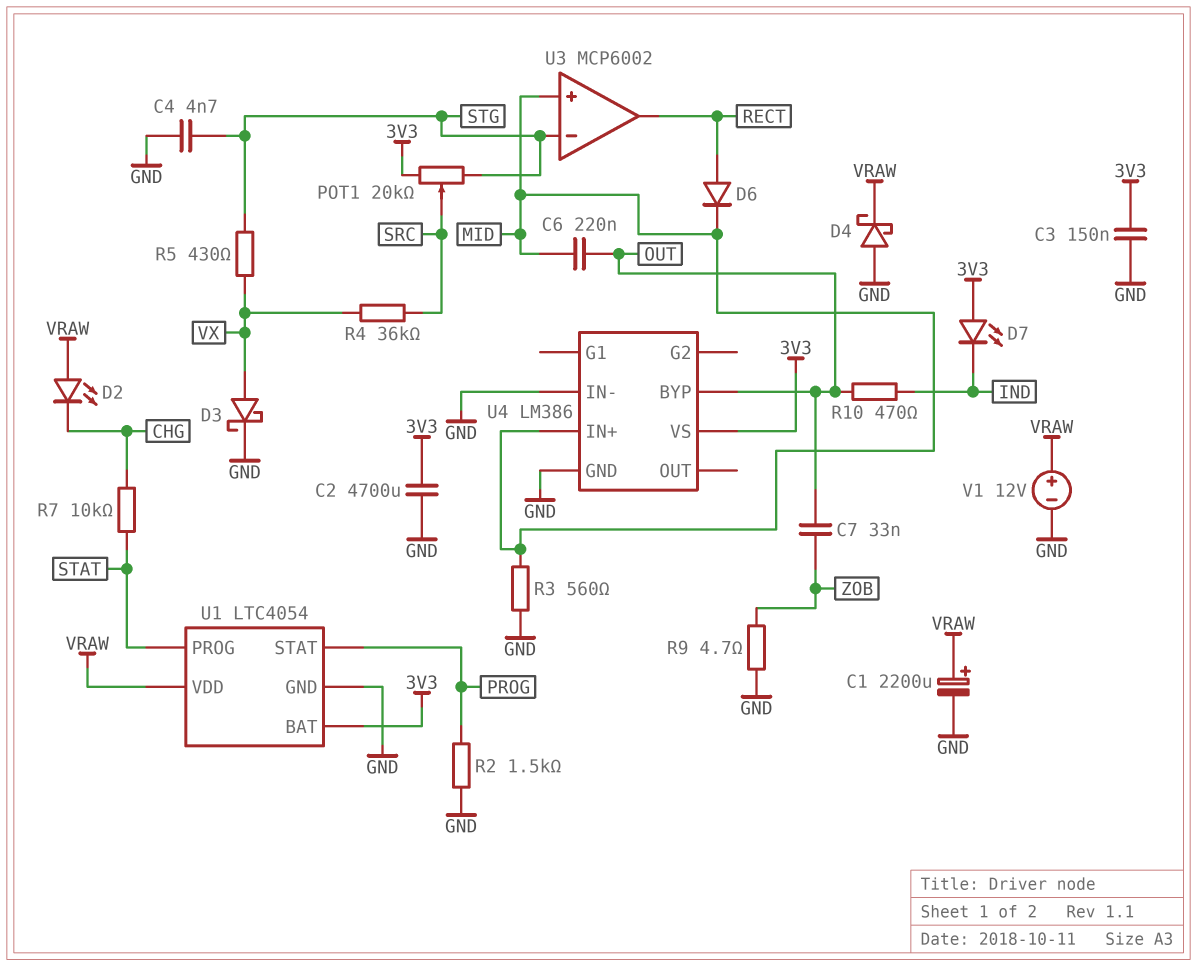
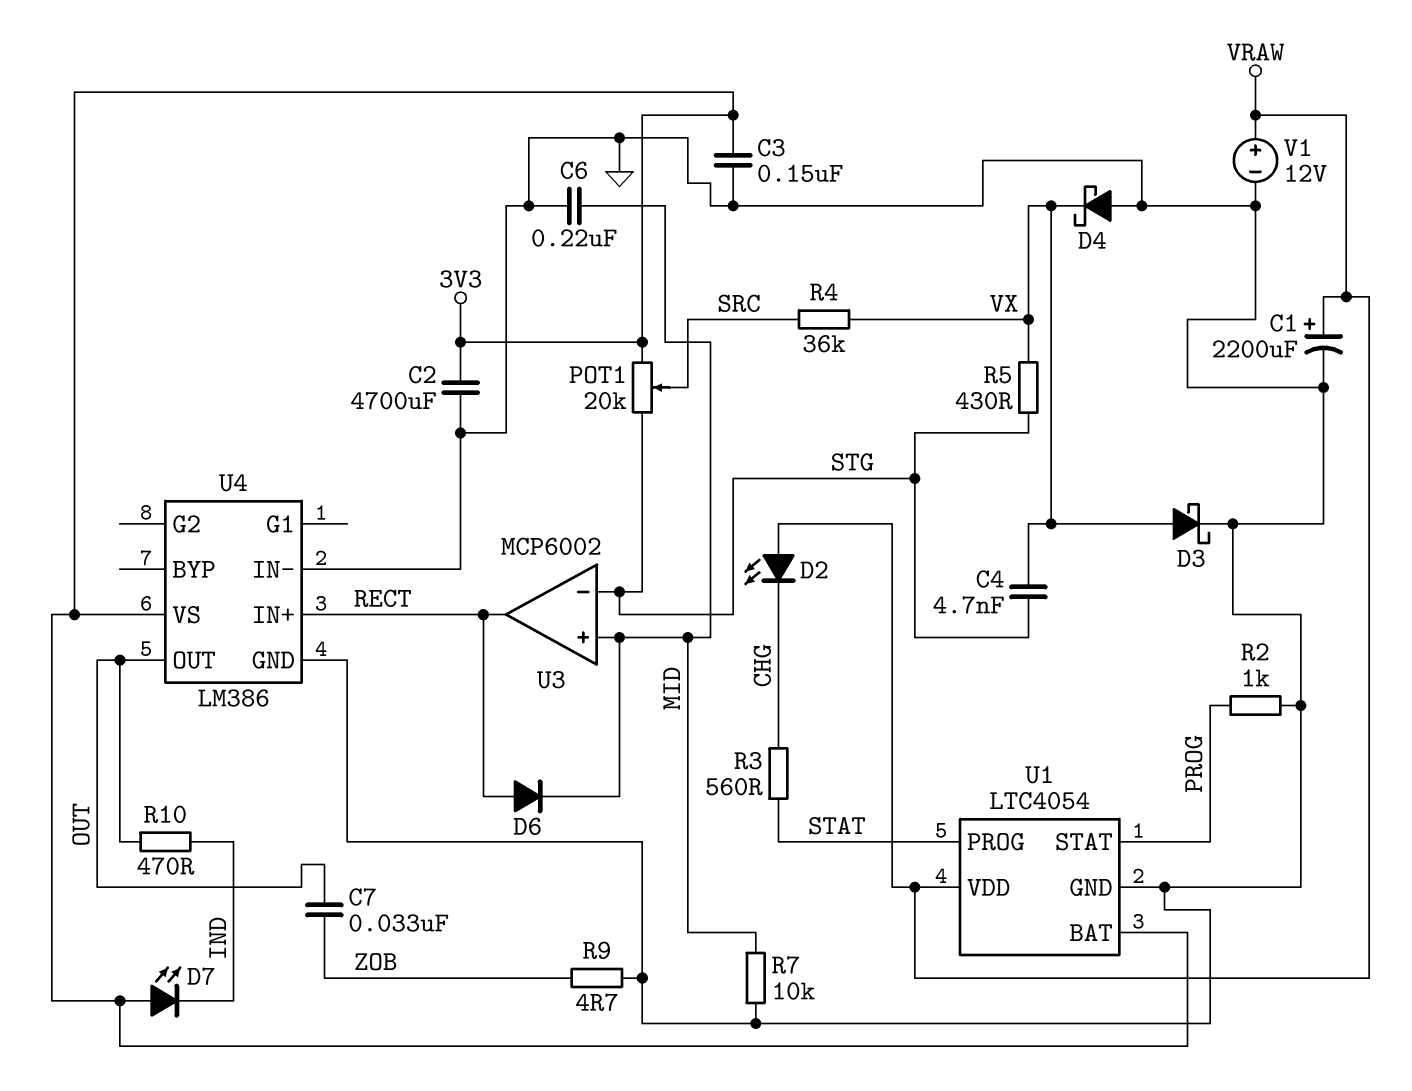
C4: 4.7nF (GND, STG) -> 4.7nF (STG, VX)
C6: 220nF (MID, OUT) -> 220nF (GND, MID)
D4: schottky (A GND, K VRAW) -> schottky (A GND, K VX)
R2: 1.5k (GND, PROG) -> 1k (GND, PROG)
R3: 560 (GND, MID) -> 560 (CHG, STAT)
R7: 10k (CHG, STAT) -> 10k (GND, MID)
U4 pin BYP: OUT -> none
U4 pin IN+: MID -> RECT
U4 pin OUT: none -> OUT

